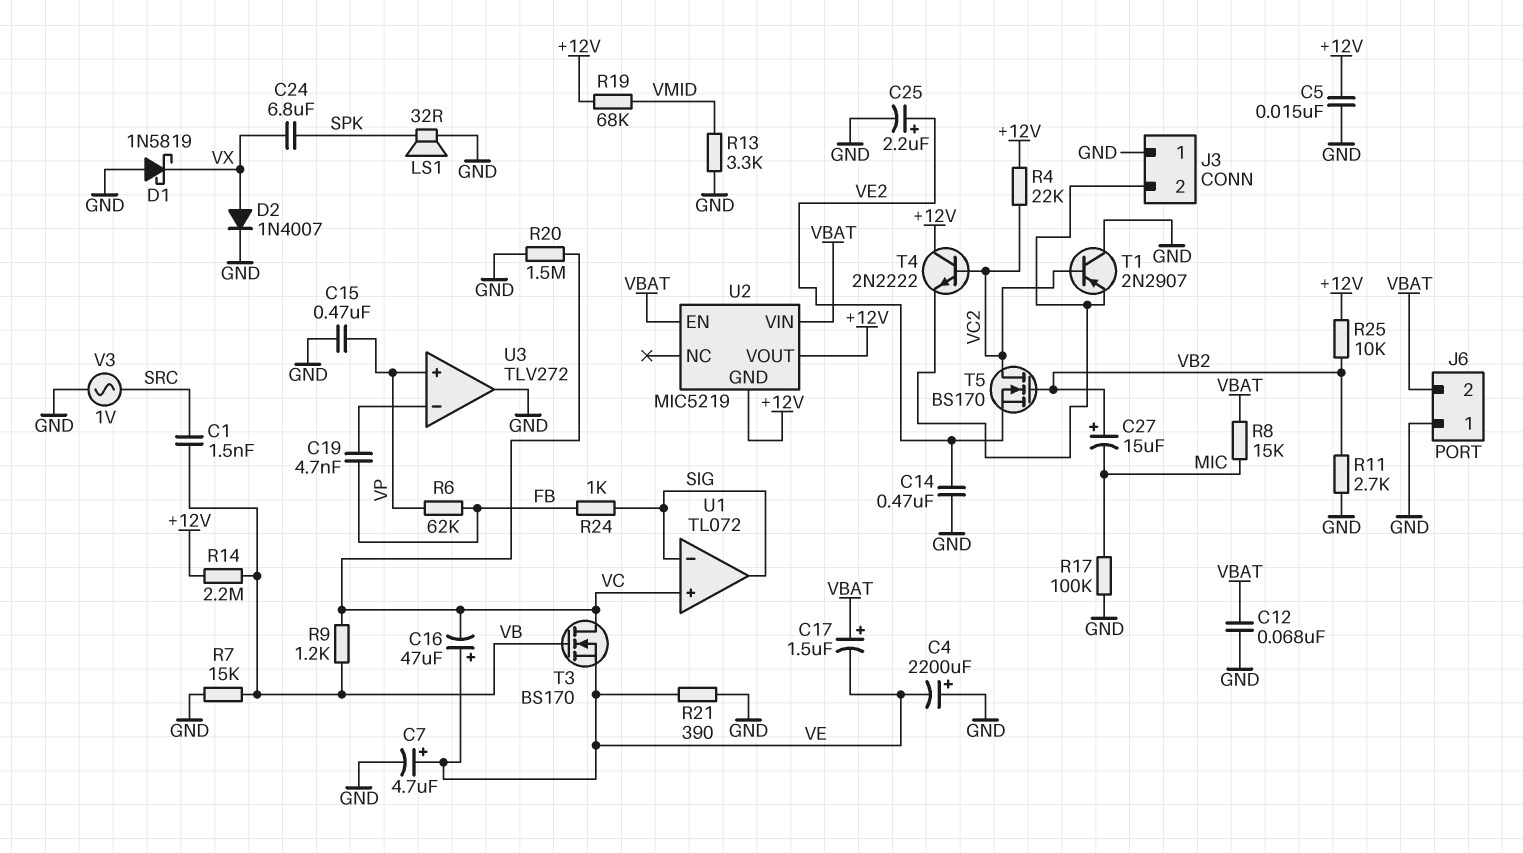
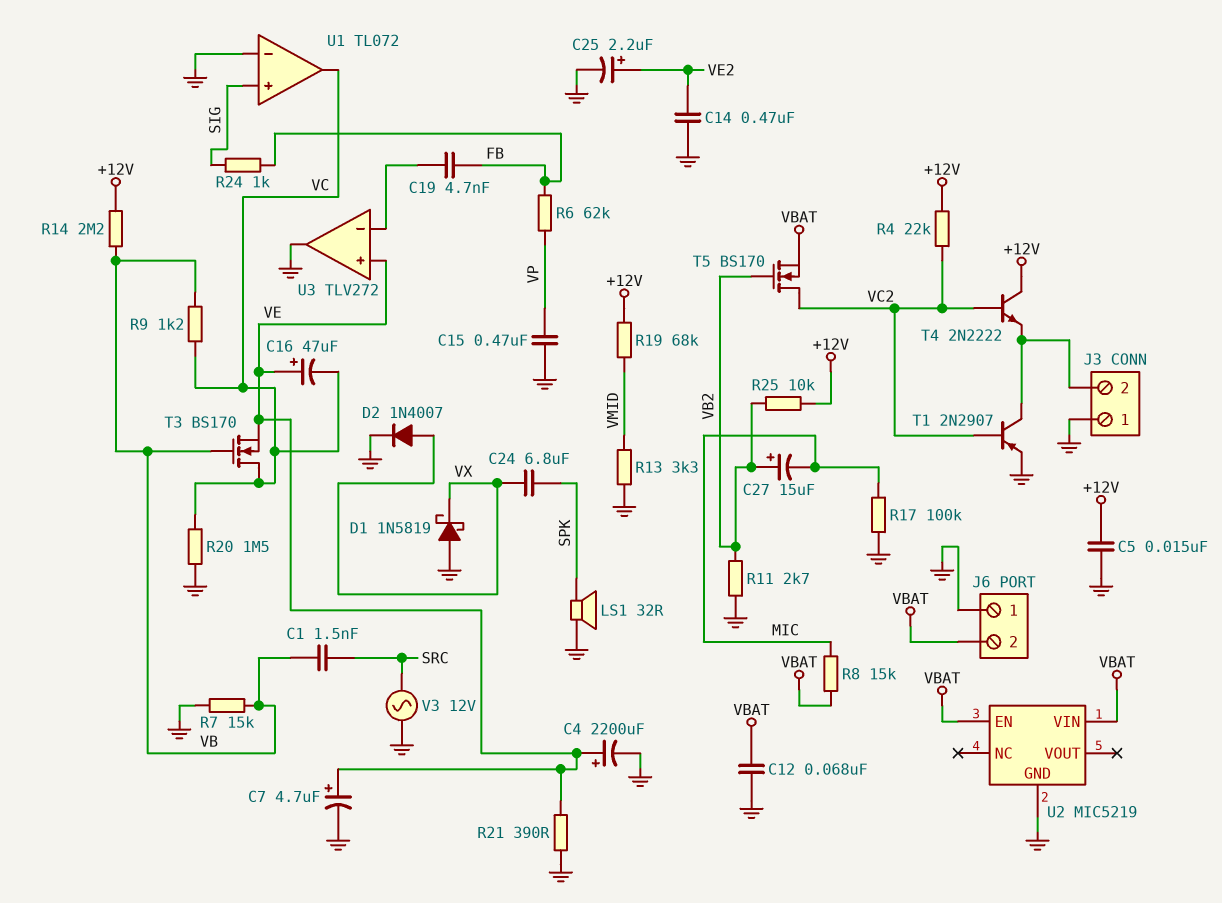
C4: 2200uF (plus GND, minus VE) -> 2200uF (plus VE, minus GND)
C17: 1.5uF (plus VBAT, minus VE) -> none
T1: PNP 2N2907 (B VC2, C GND, E J3/2) -> PNP 2N2907 (B VC2, C J3/2, E GND)
T5: NMOS BS170 (G VB2, D VC2, S VE2) -> NMOS BS170 (G VB2, D VC2, S VBAT)
U1 pin in+: VC -> SIG
U1 pin in-: SIG -> GND
U1 pin out: SIG -> VC
U2 pin GND: +12V -> GND
U2 pin VOUT: +12V -> none
U3 pin in+: VP -> VE
V3: AC 1V (GND, SRC) -> AC 12V (GND, SRC)

